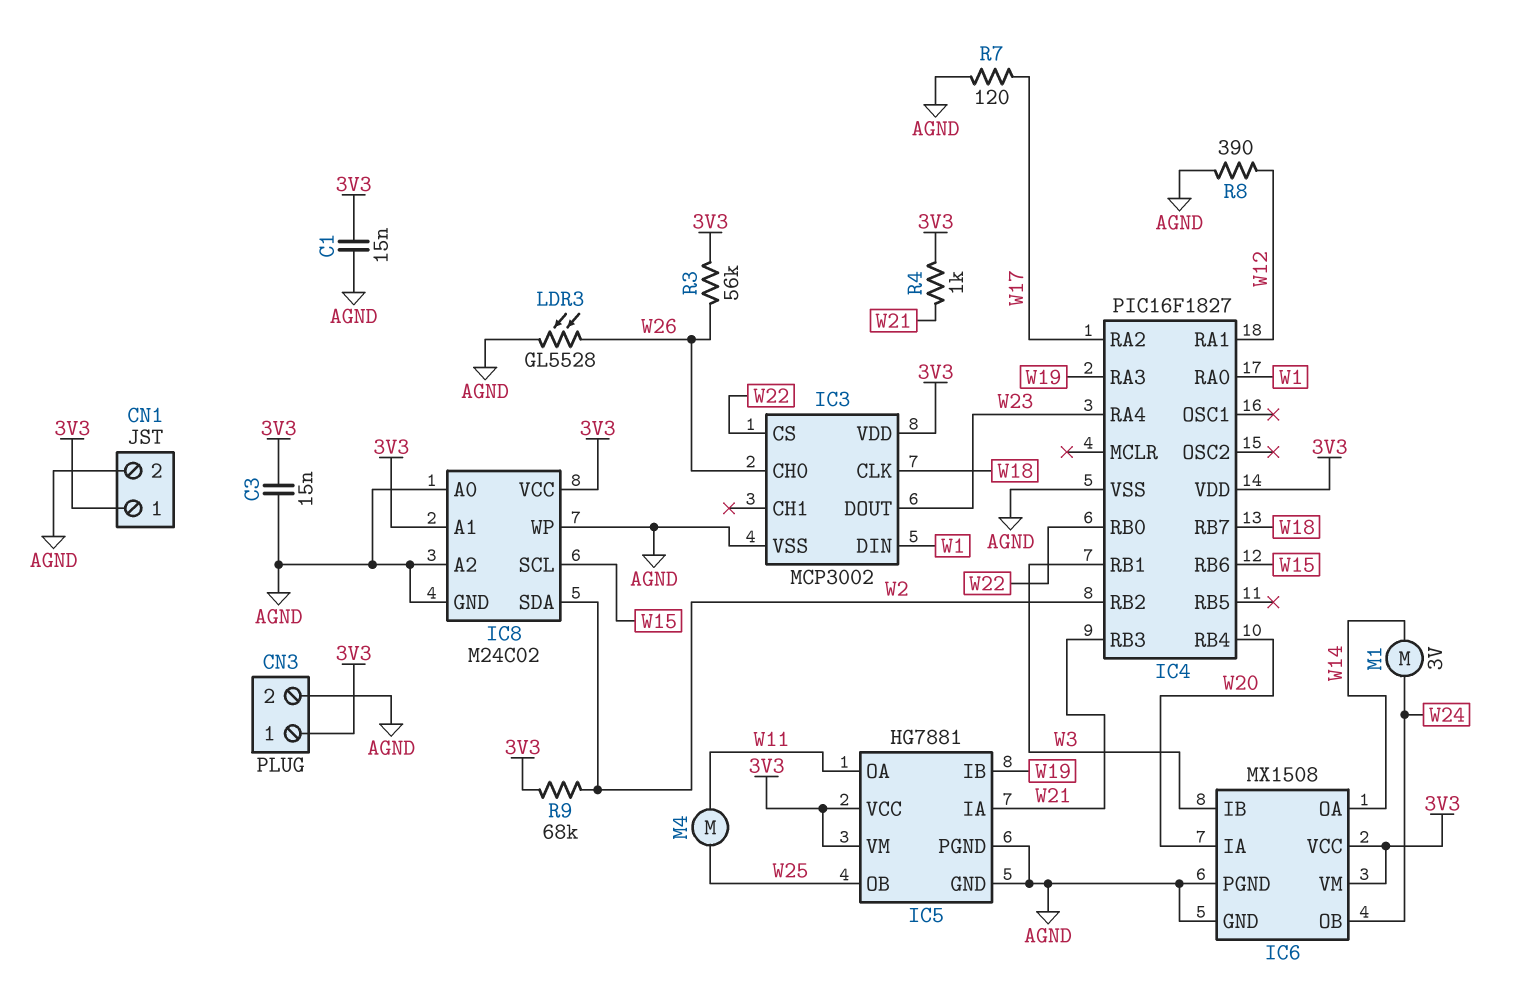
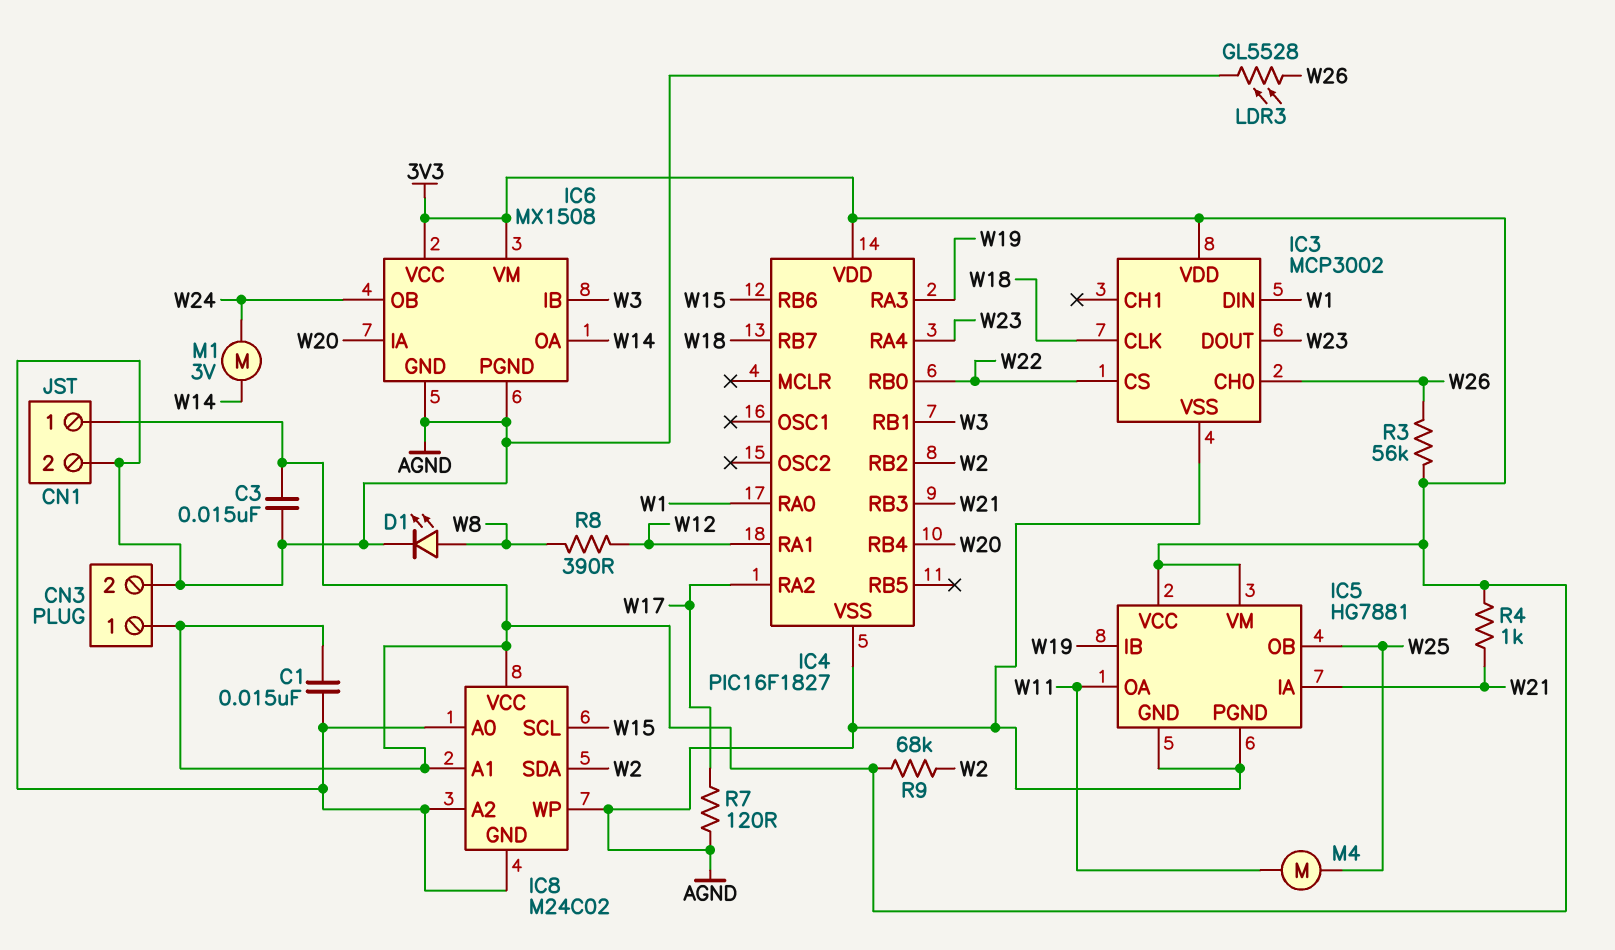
D1: none -> LED (A W8, K AGND)
R8: 390 (AGND, W12) -> 390 (W8, W12)

